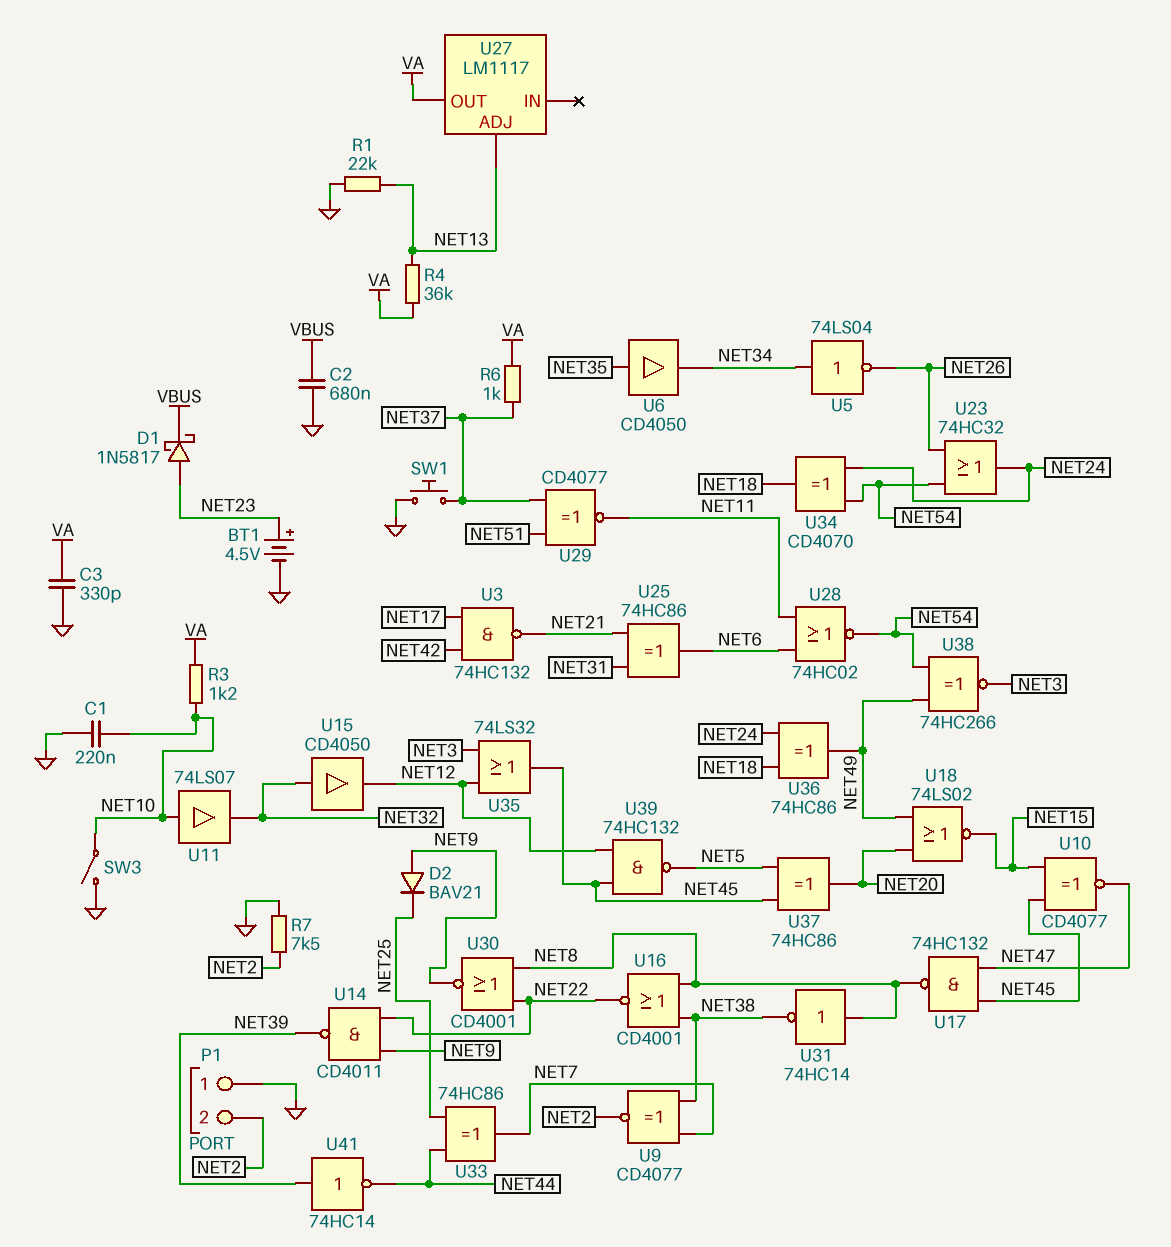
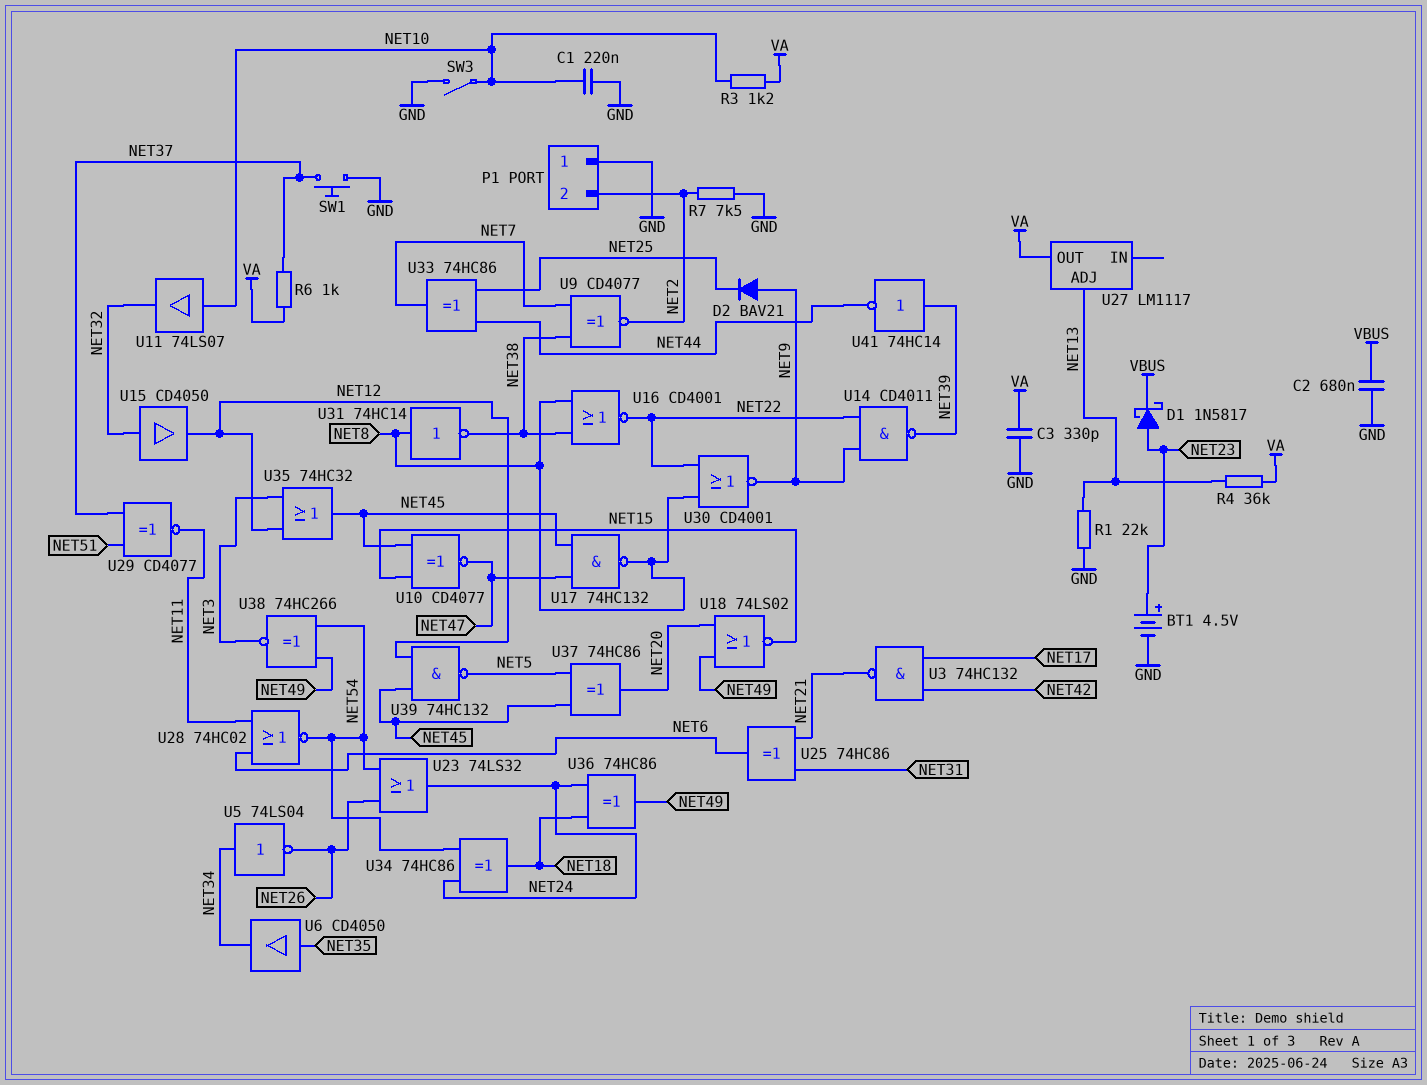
U23: OR 74HC32 (in NET26, in NET54, out NET24) -> OR 74LS32 (in NET26, in NET54, out NET24)
U34: XOR CD4070 (in NET24, in NET54, out NET18) -> XOR 74HC86 (in NET24, in NET54, out NET18)
U35: OR 74LS32 (in NET3, in NET12, out NET45) -> OR 74HC32 (in NET3, in NET12, out NET45)

